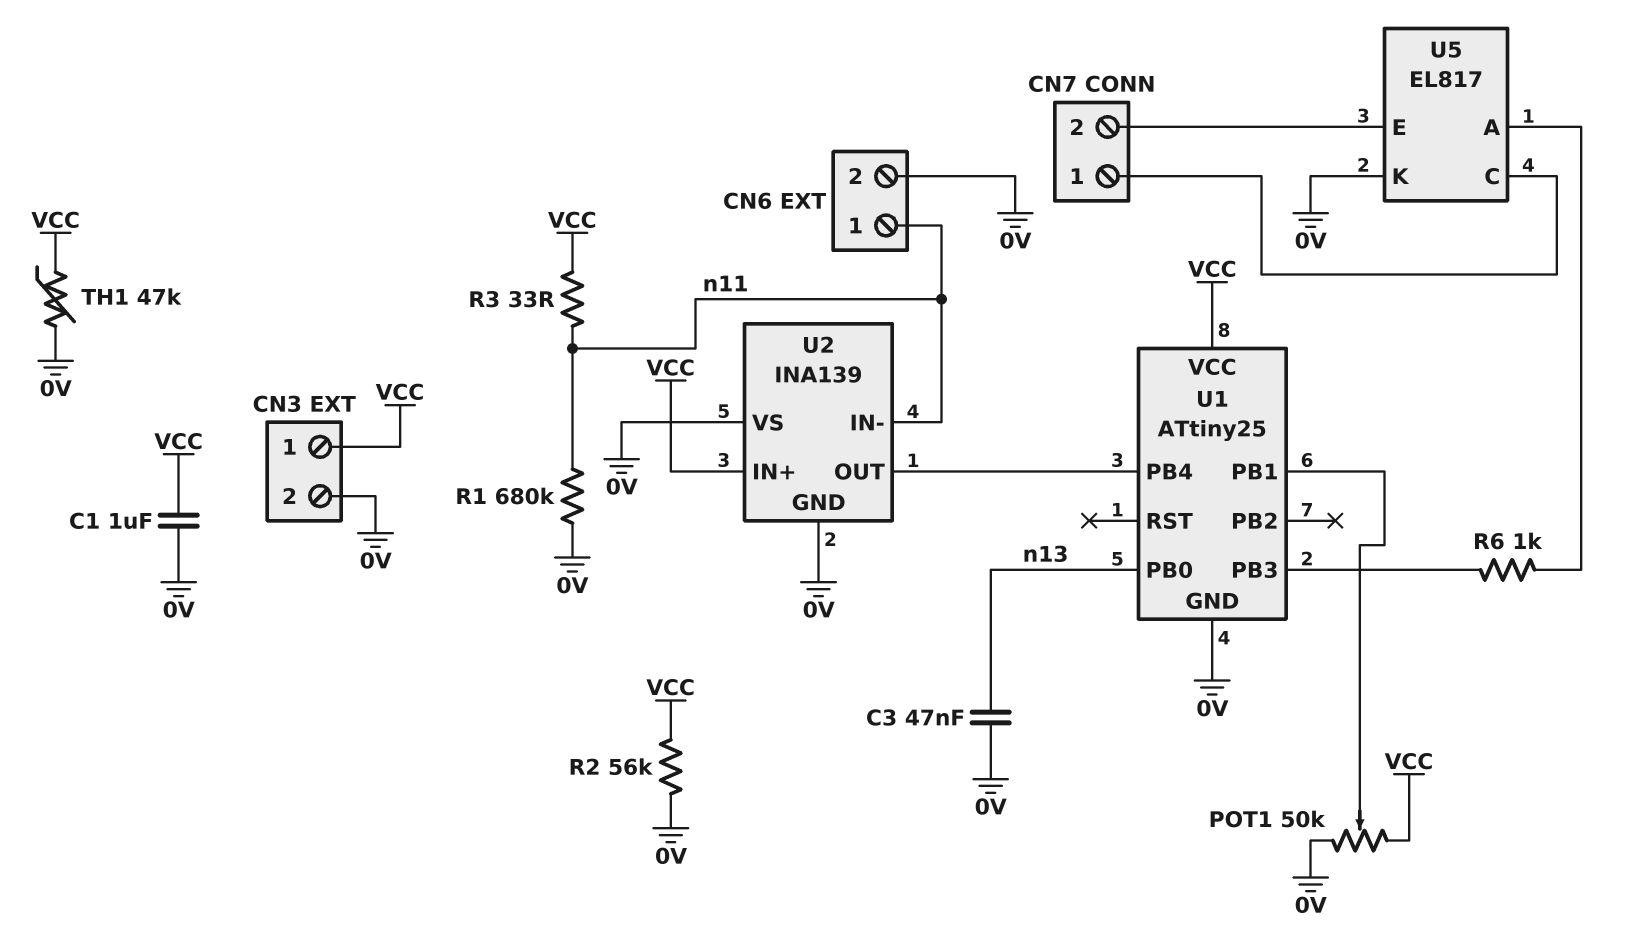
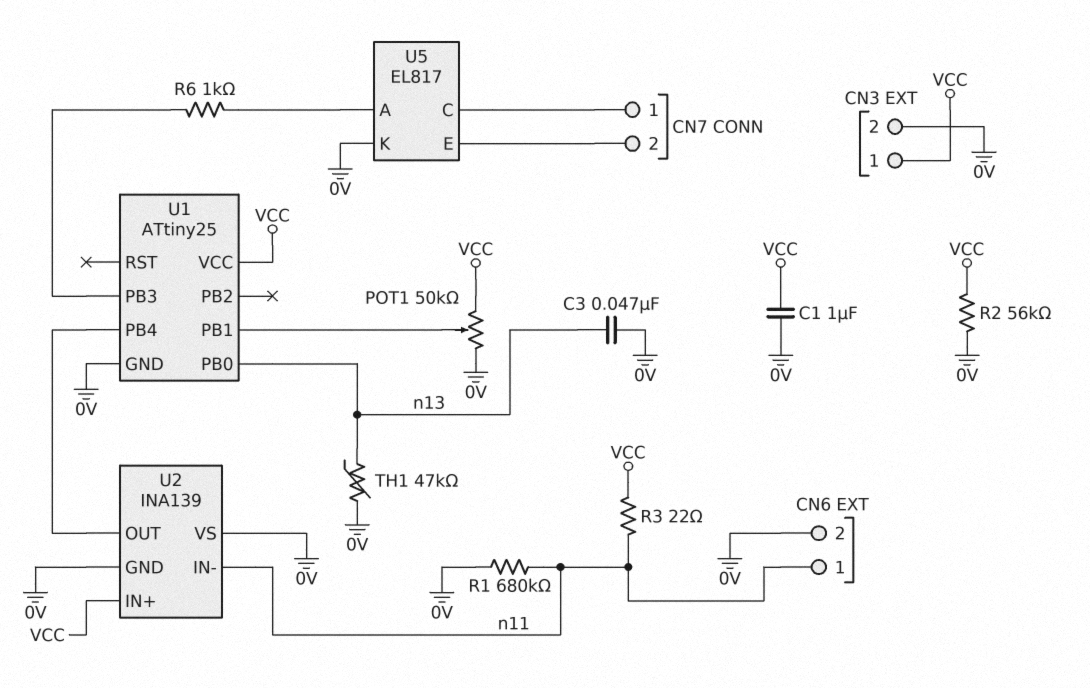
R3: 33 (VCC, n11) -> 22 (VCC, n11)
TH1: 47k (0V, VCC) -> 47k (0V, n13)

